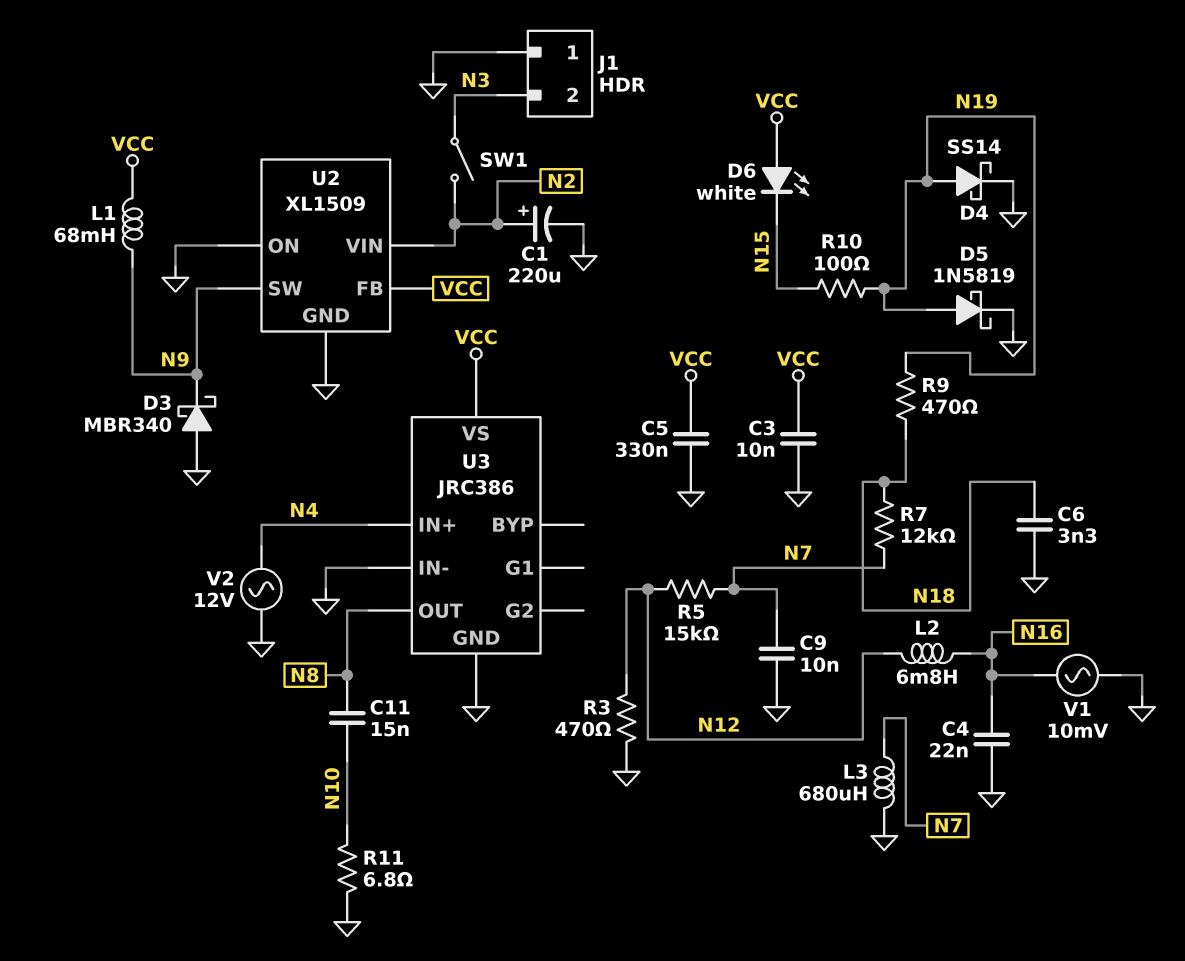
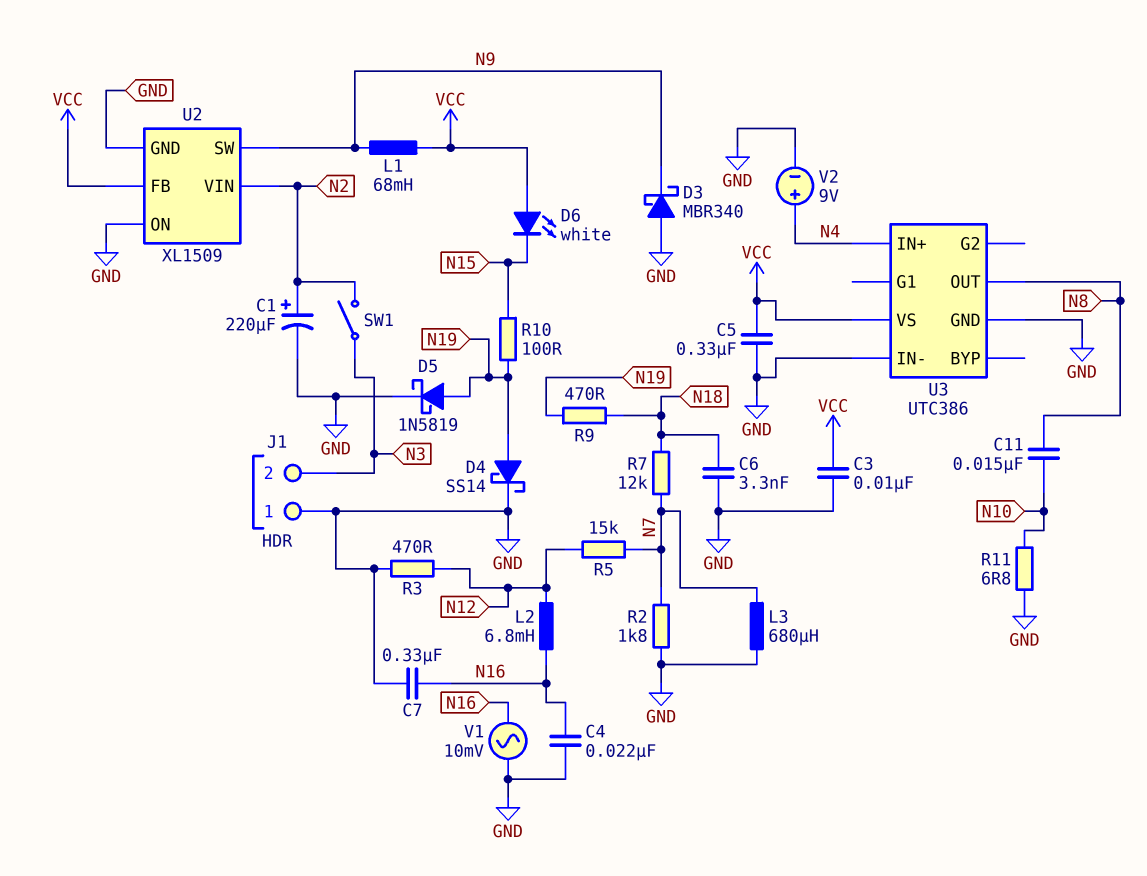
C7: none -> 330nF (GND, N16)
C9: 10nF (GND, N7) -> none
R2: none -> 1.8k (GND, N7)
U3: JRC386 -> UTC386
V2: AC 12V (GND, N4) -> 9V (plus N4, minus GND)

